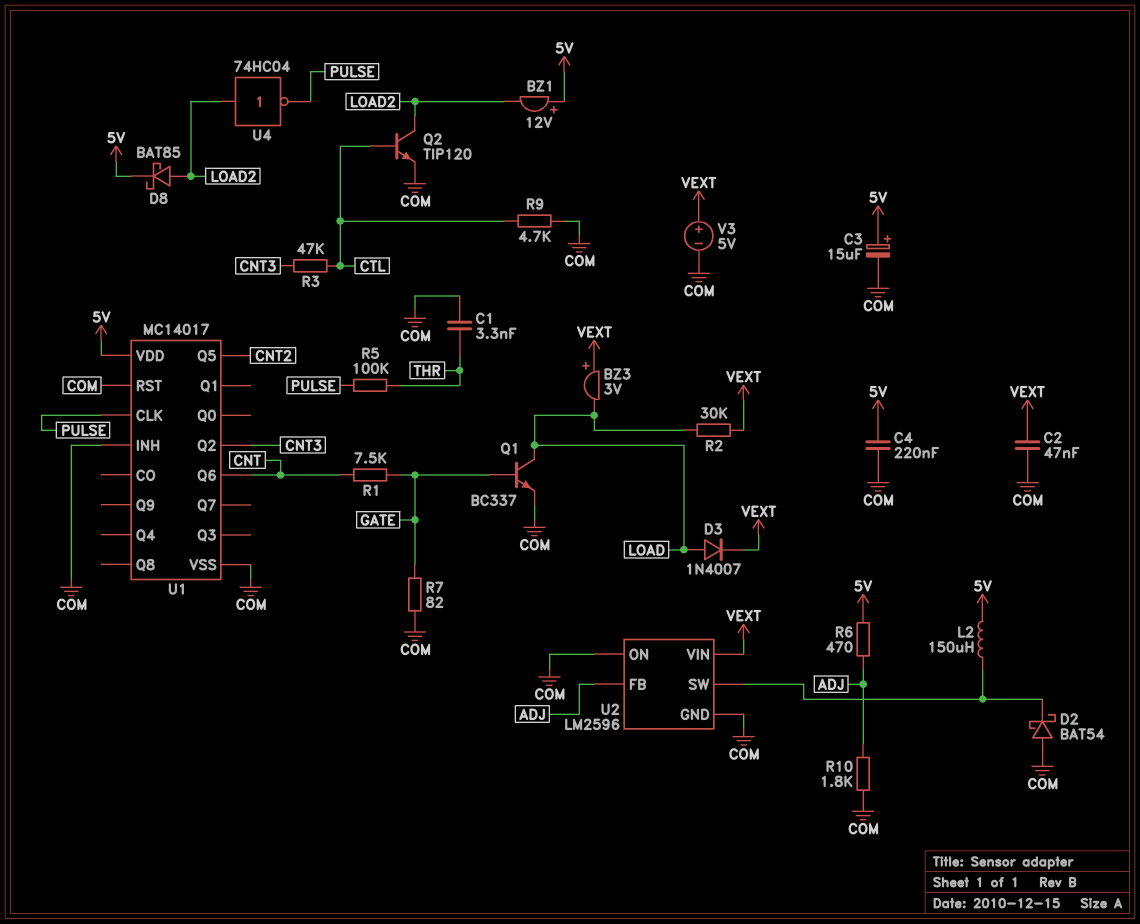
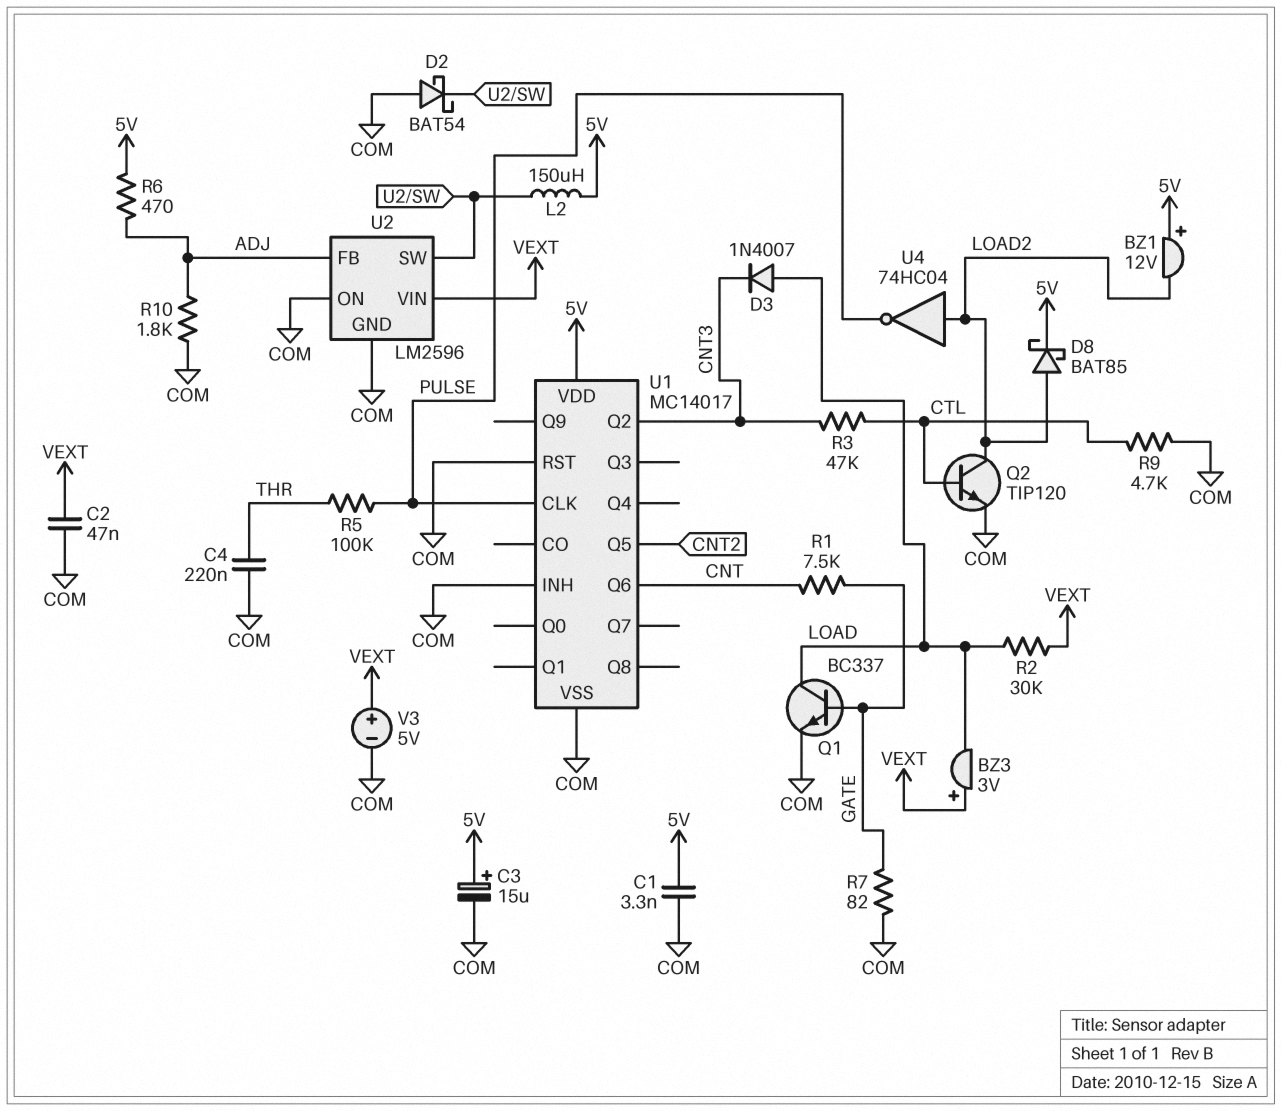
C1: 3.3nF (COM, THR) -> 3.3nF (5V, COM)
C4: 220nF (5V, COM) -> 220nF (COM, THR)
D3: diode 1N4007 (A LOAD, K VEXT) -> diode 1N4007 (A LOAD, K CNT3)

